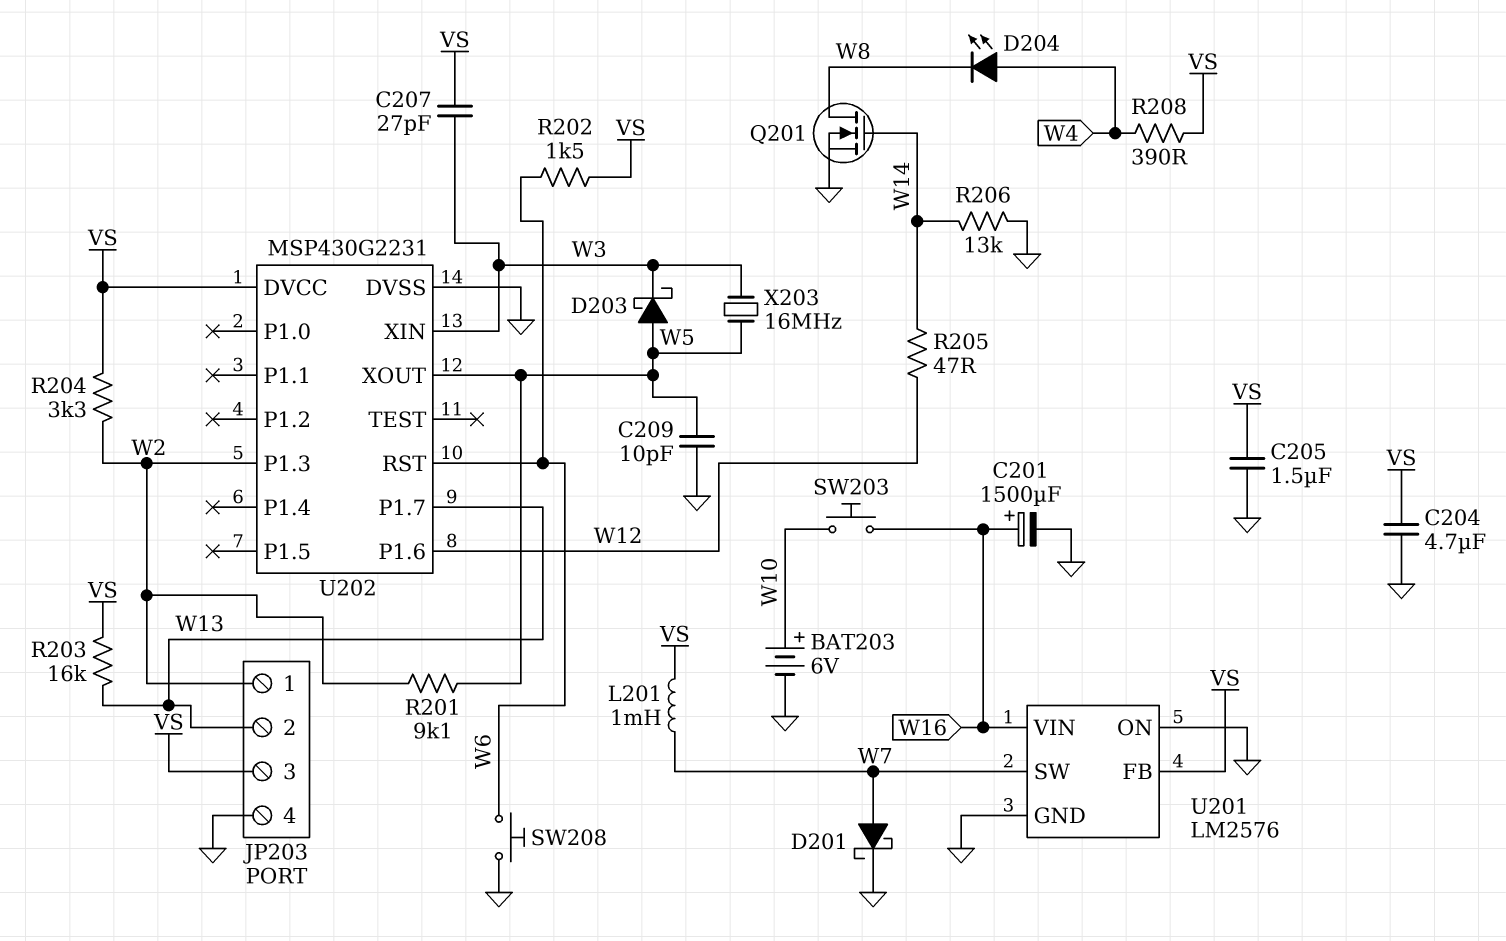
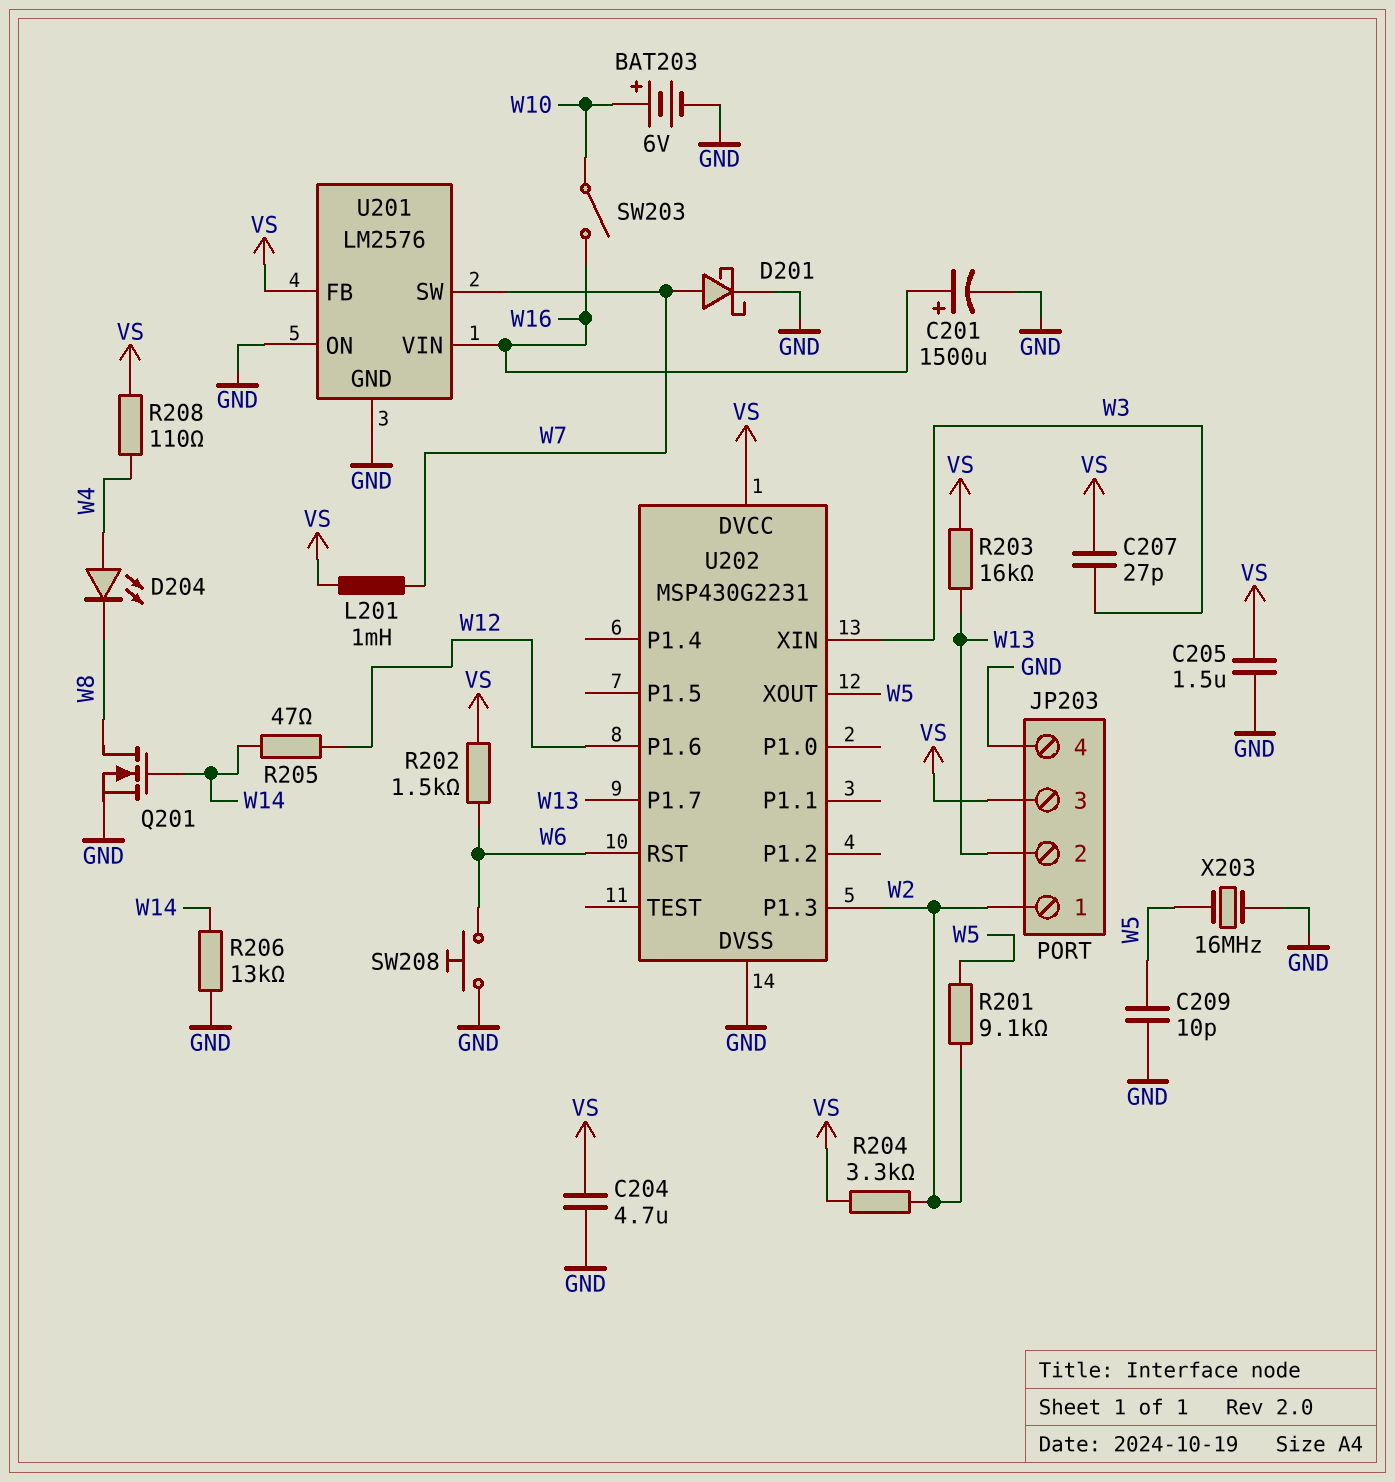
D203: schottky (A W5, K W3) -> none
R208: 390 (VS, W4) -> 110 (VS, W4)
SW203: button (W10, W16) -> switch (W10, W16)
X203: 16MHz (W3, W5) -> 16MHz (GND, W5)

